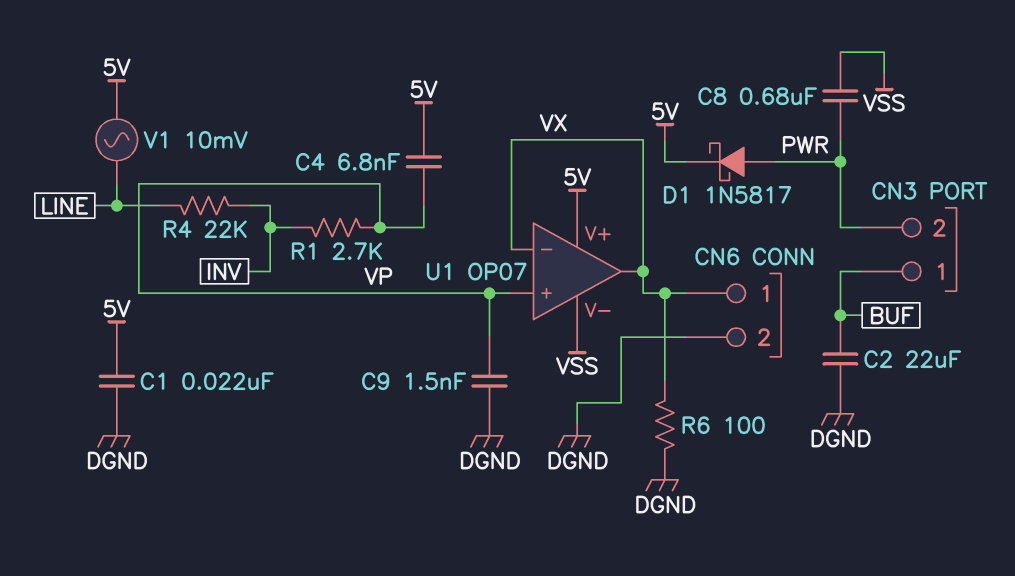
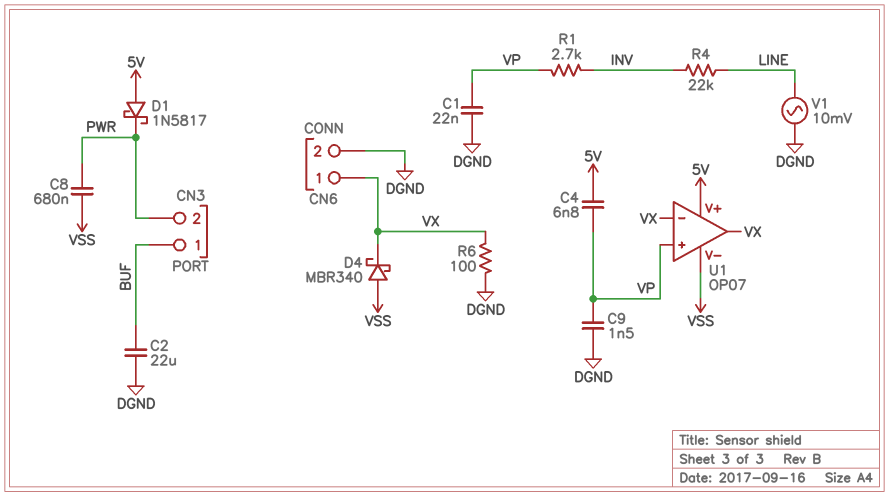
C1: 22nF (5V, DGND) -> 22nF (DGND, VP)
D1: schottky 1N5817 (A PWR, K 5V) -> schottky 1N5817 (A 5V, K PWR)
D4: none -> schottky MBR340 (A VSS, K VX)
V1: AC 10mV (5V, LINE) -> AC 10mV (DGND, LINE)

